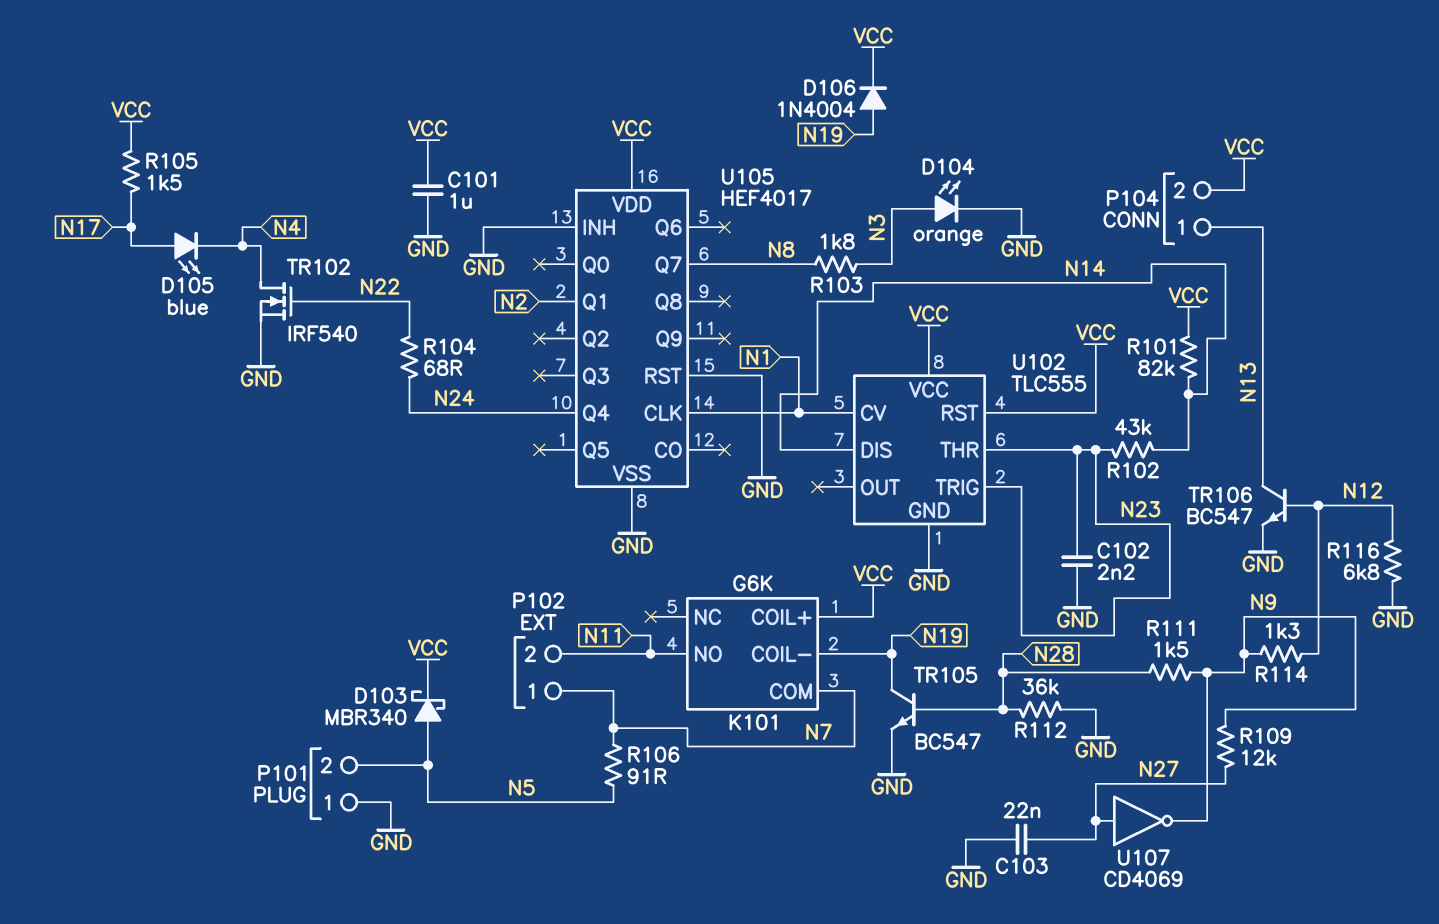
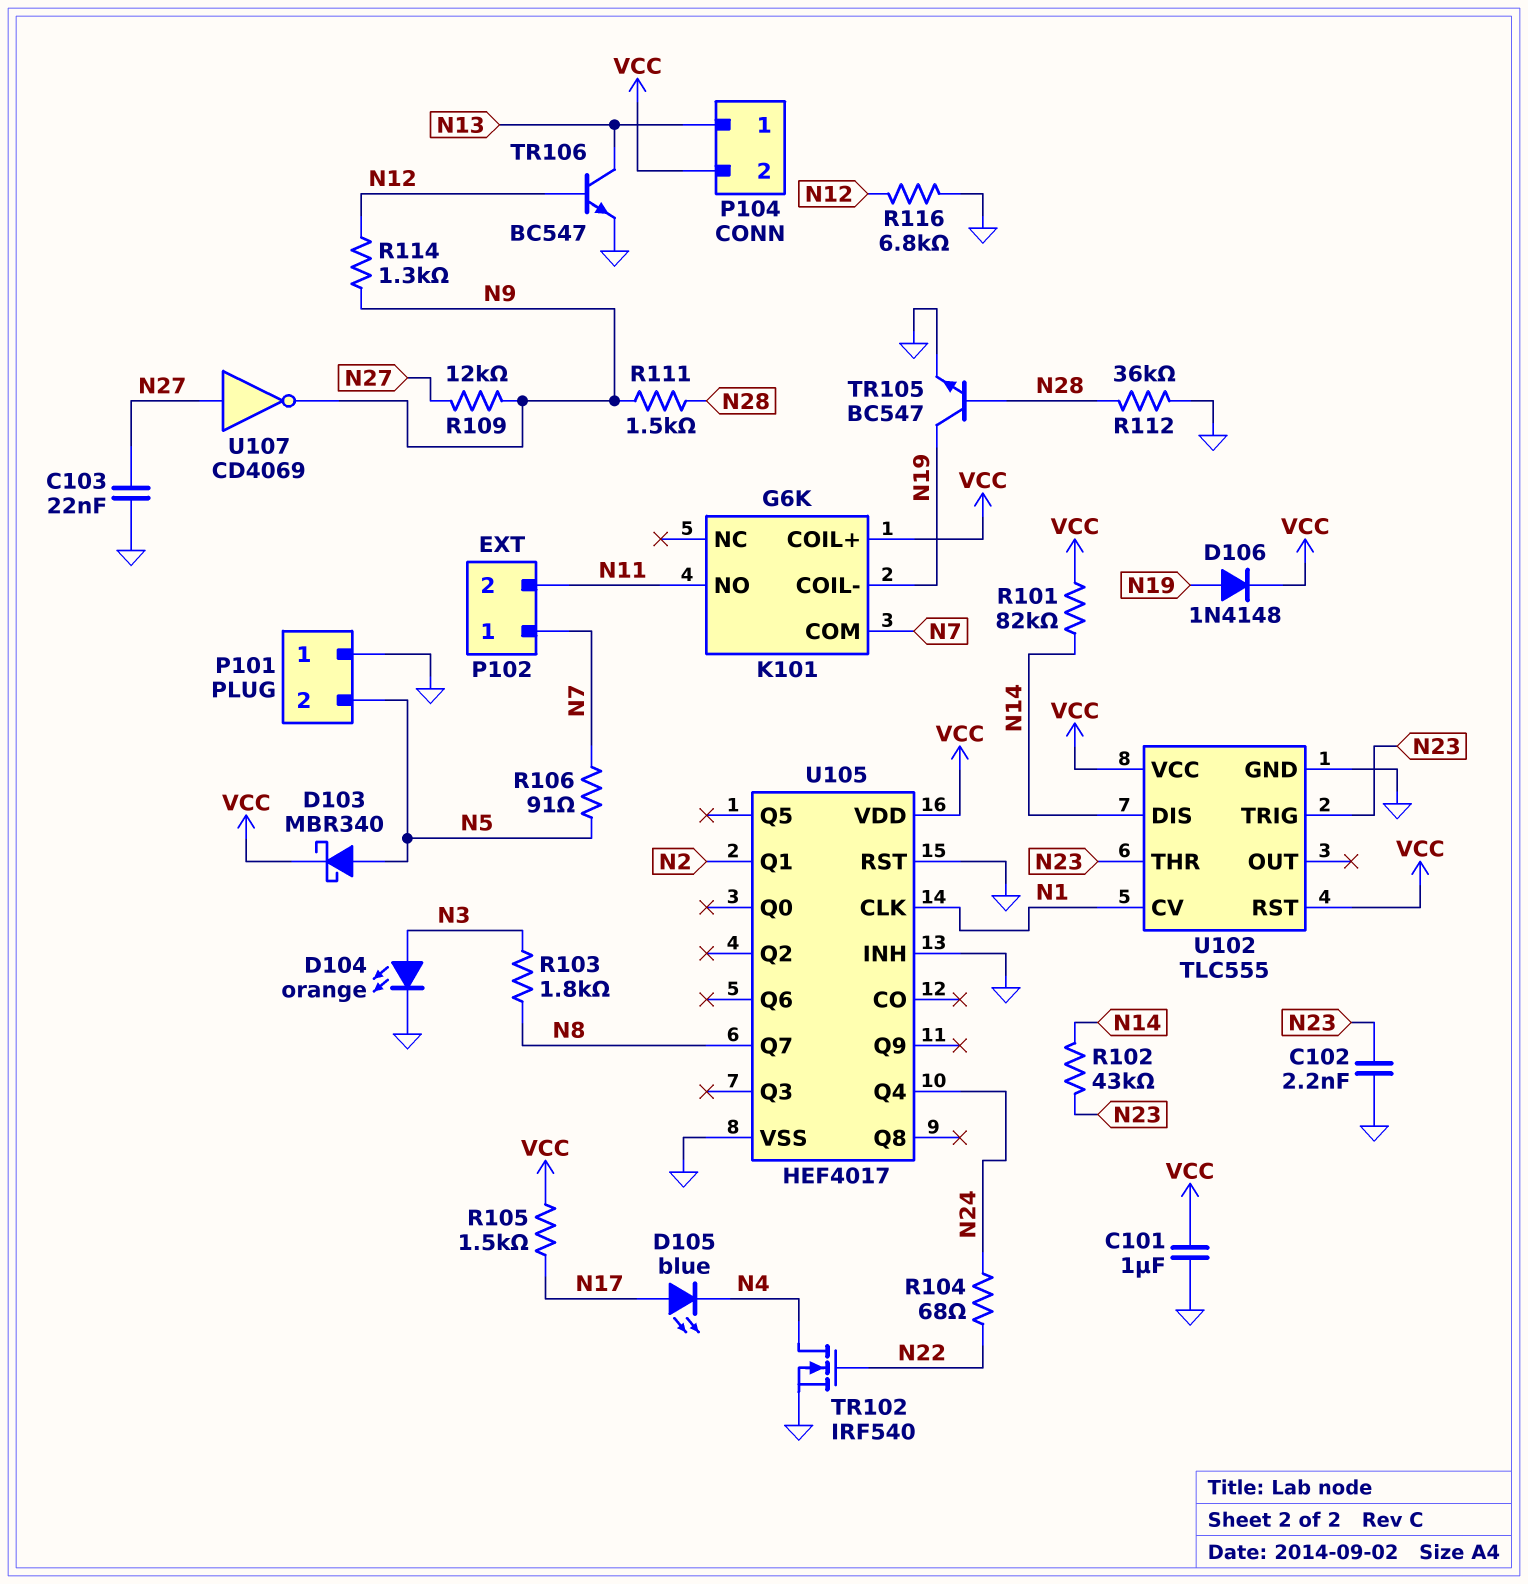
D106: diode 1N4004 (A N19, K VCC) -> diode 1N4148 (A N19, K VCC)

